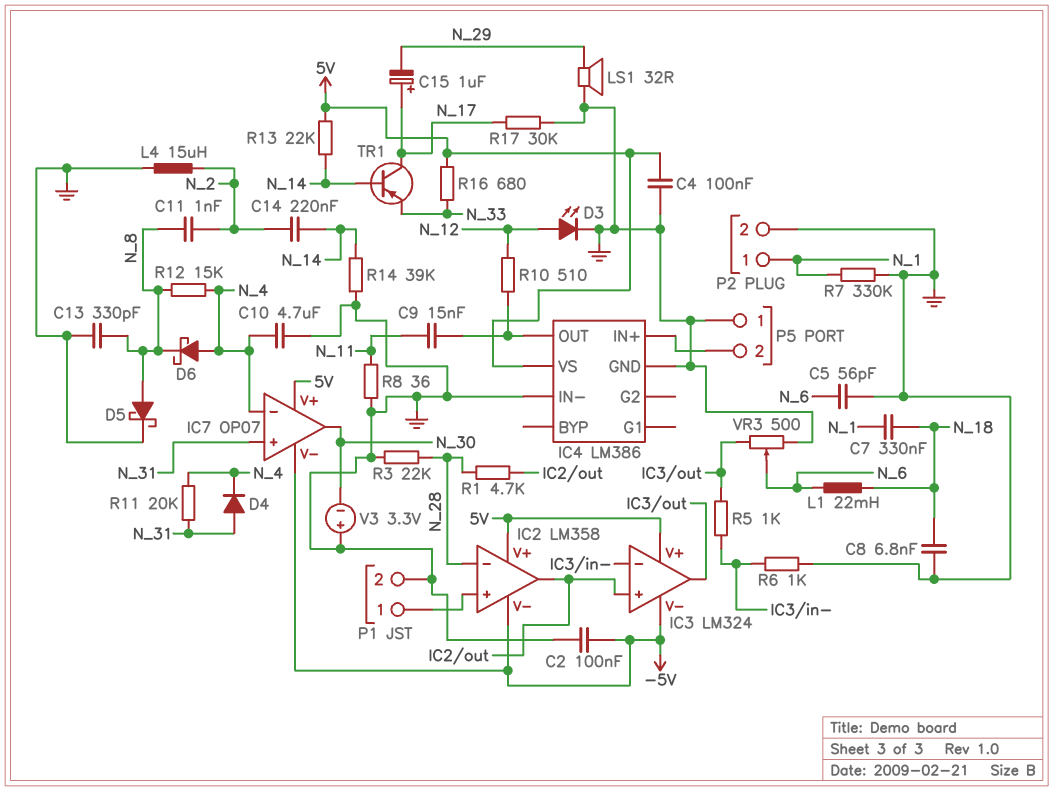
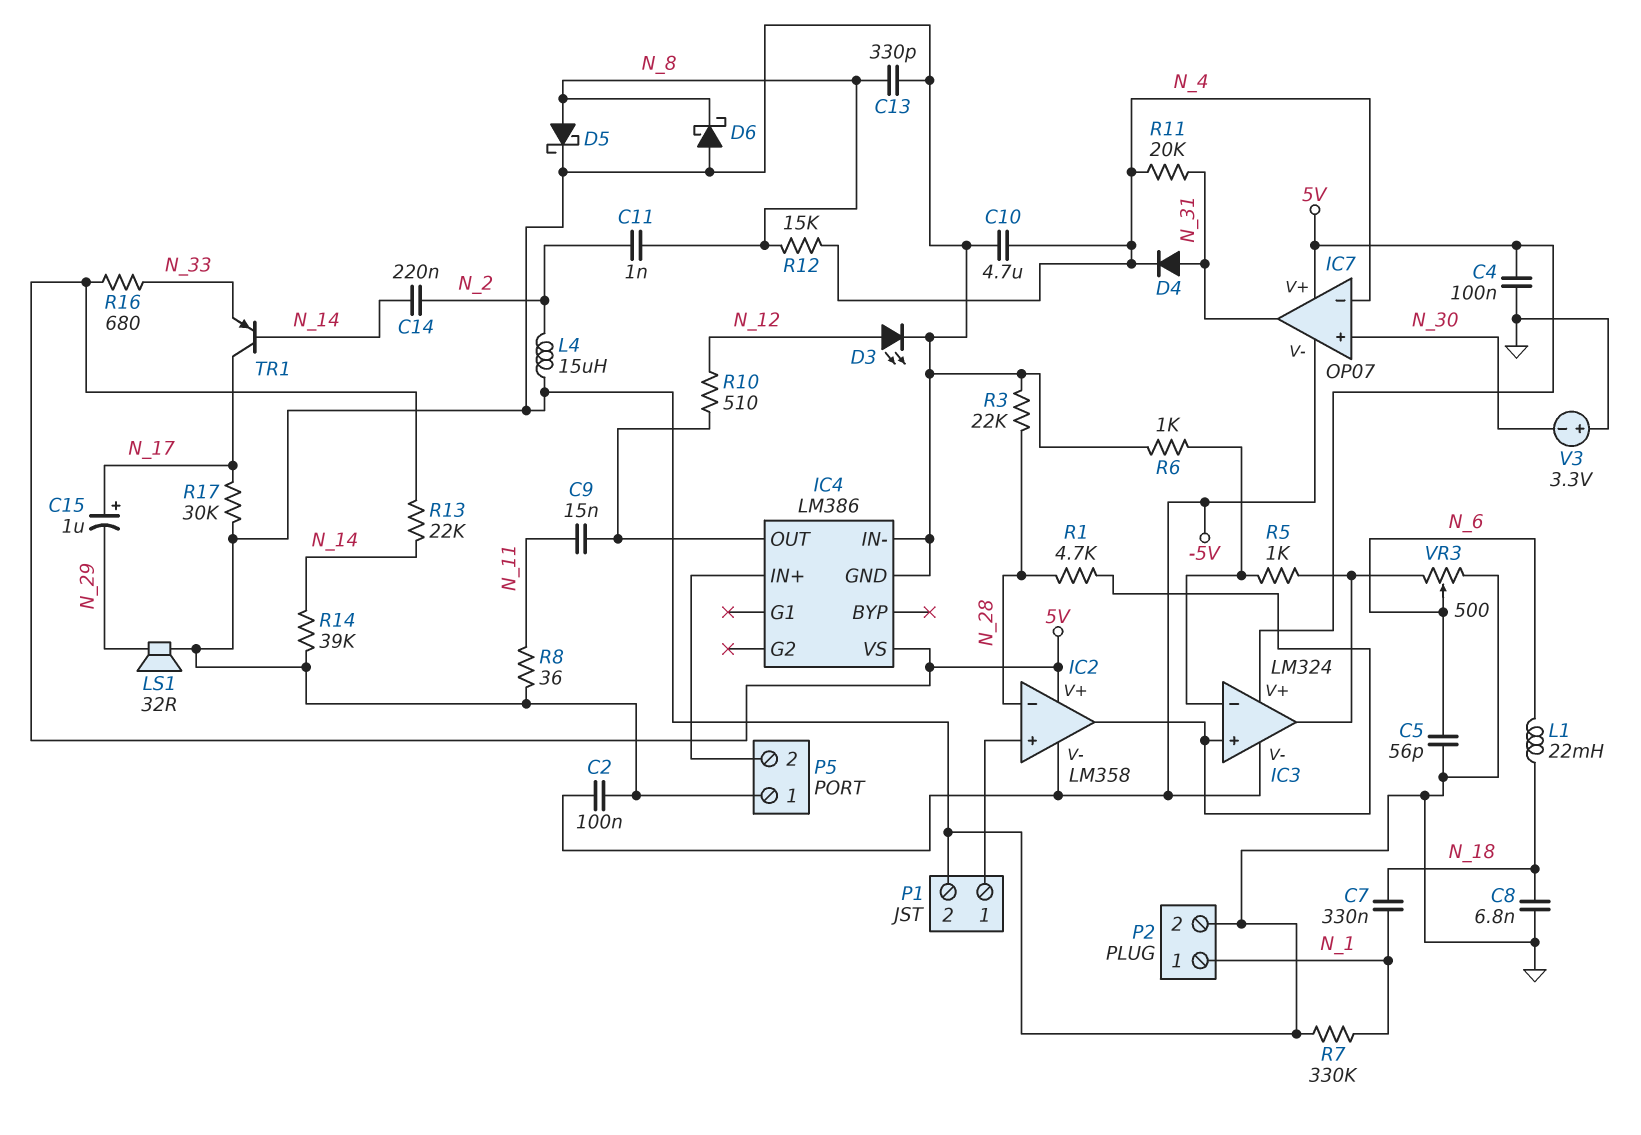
D6: schottky (A N_4, K N_8) -> schottky (A GND, K N_8)
IC7 pin in+: N_31 -> N_30
IC7 pin out: N_30 -> N_31

